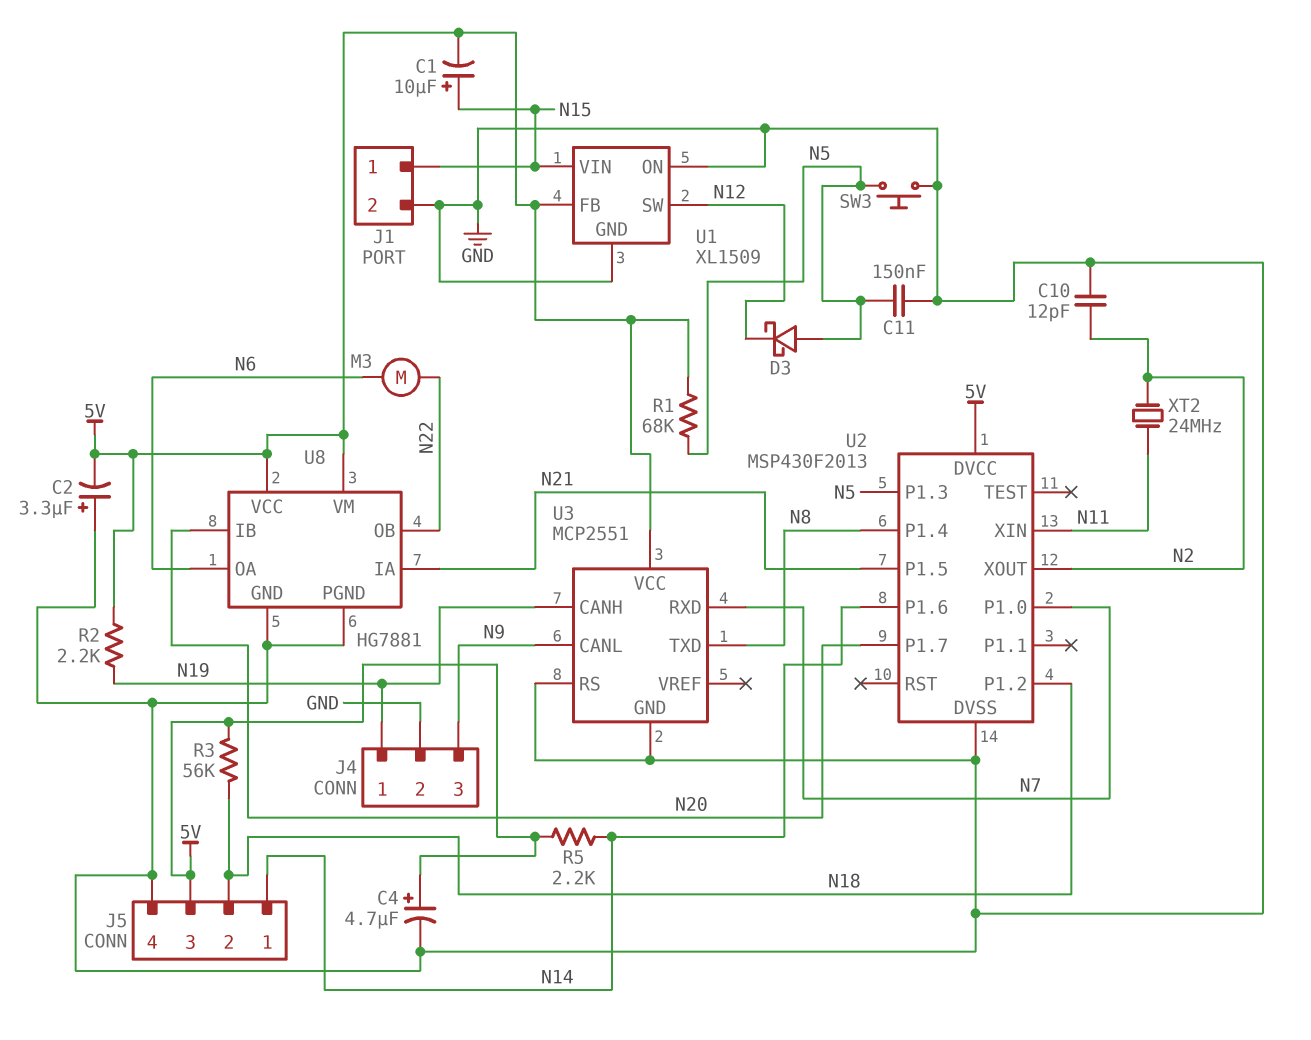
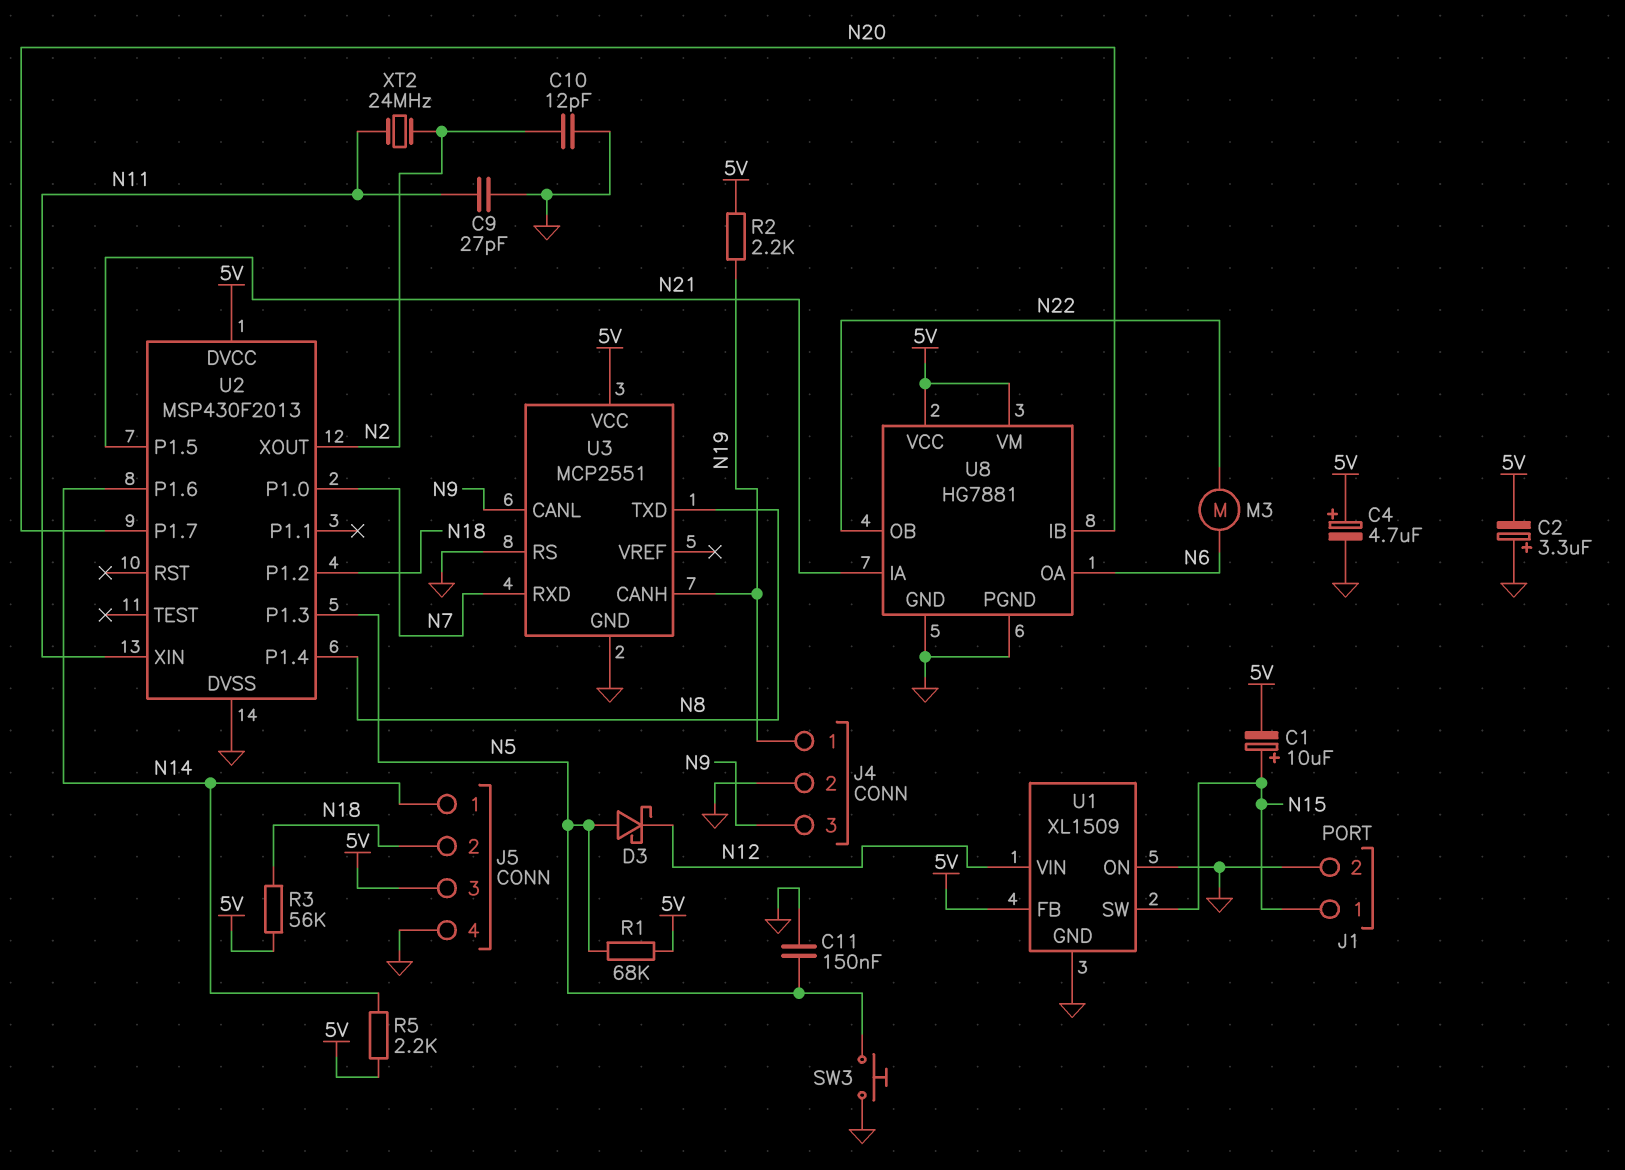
C9: none -> 27pF (GND, N11)
U1 pin SW: N12 -> N15
U1 pin VIN: N15 -> N12

